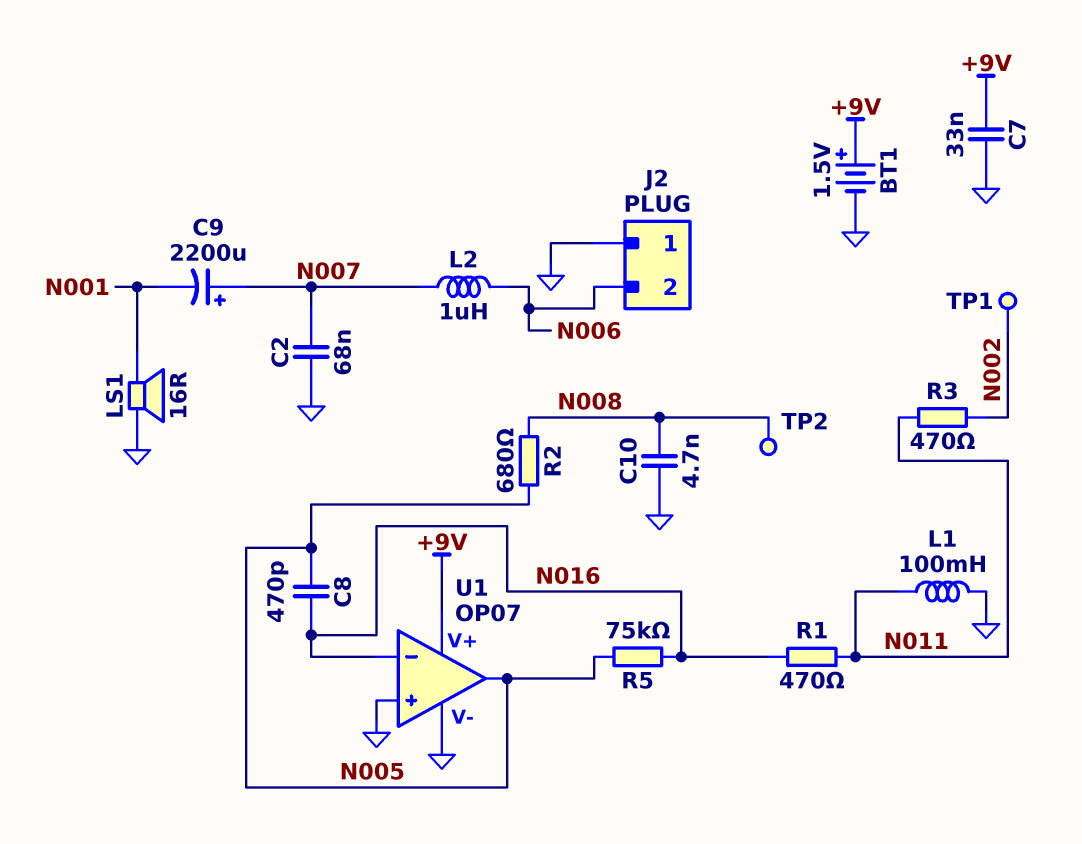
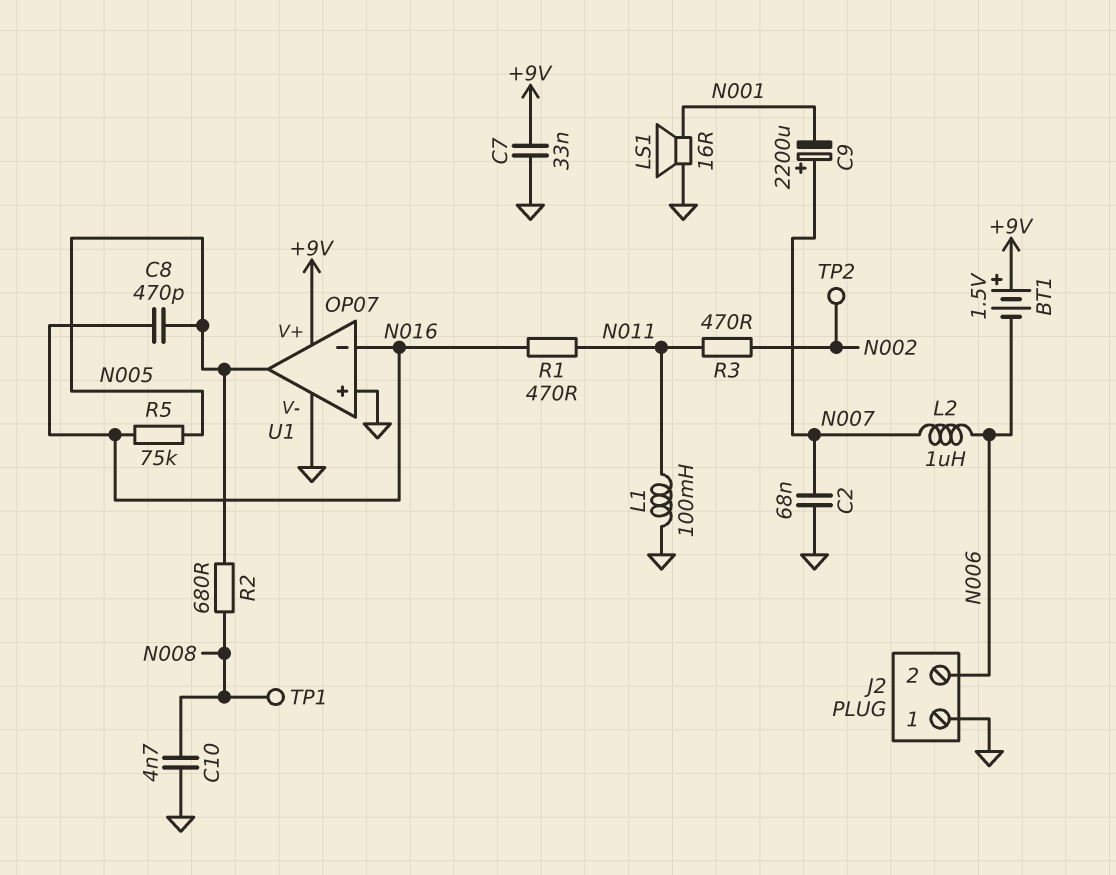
BT1: 1.5V (plus +9V, minus GND) -> 1.5V (plus +9V, minus N006)
TP1: test point (N002) -> test point (N008)
TP2: test point (N008) -> test point (N002)

